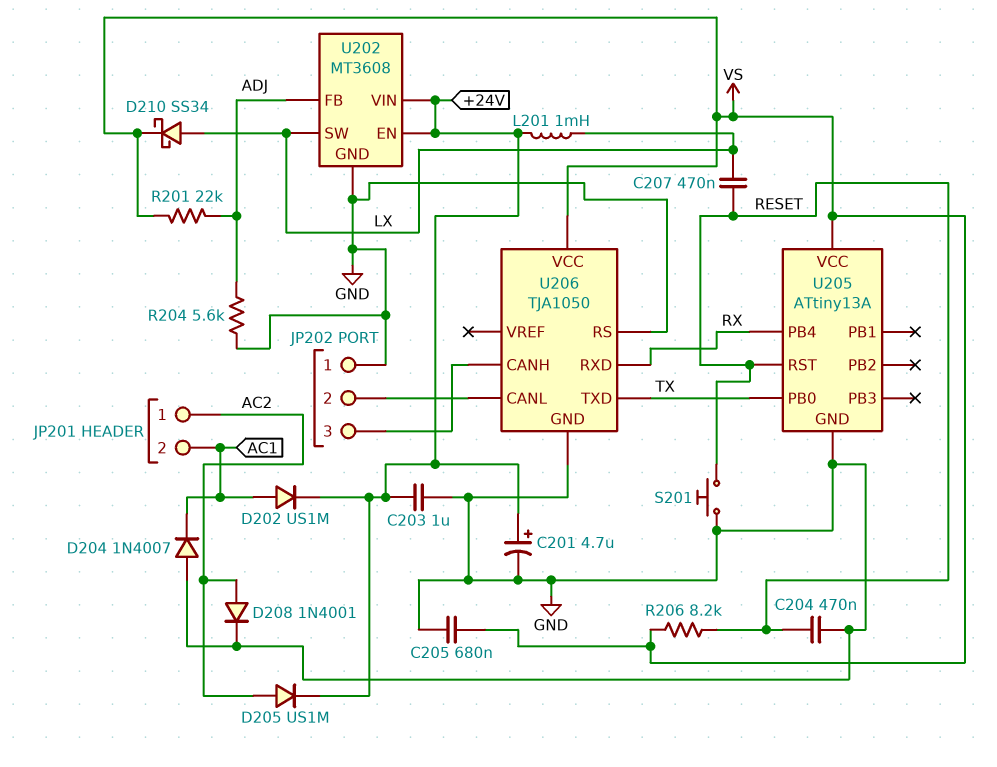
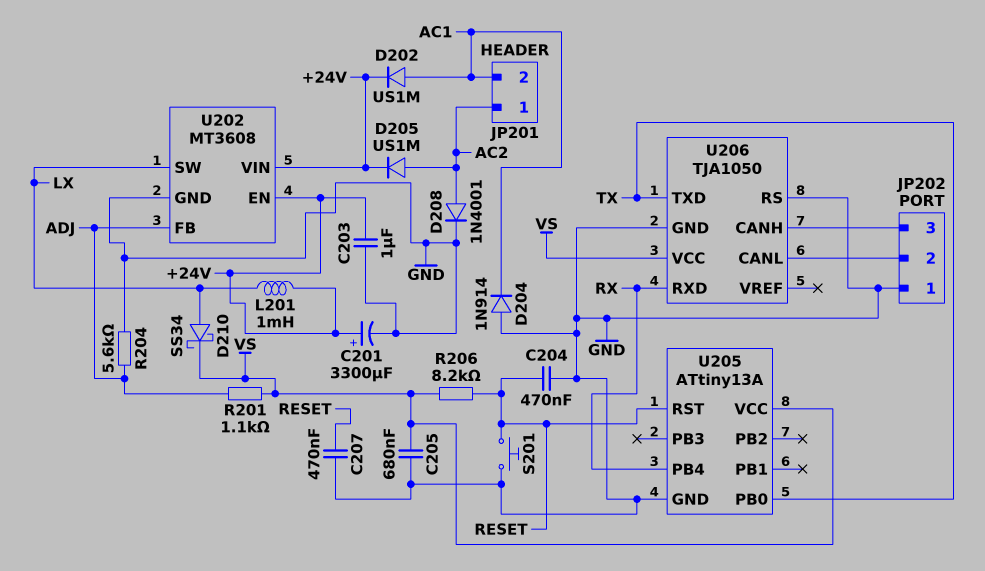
C201: 4.7uF (plus +24V, minus GND) -> 3300uF (plus +24V, minus GND)
C207: 470nF (LX, RESET) -> 470nF (GND, RESET)
D204: diode 1N4007 (A GND, K AC1) -> diode 1N914 (A GND, K AC1)
R201: 22k (ADJ, VS) -> 1.1k (ADJ, VS)

